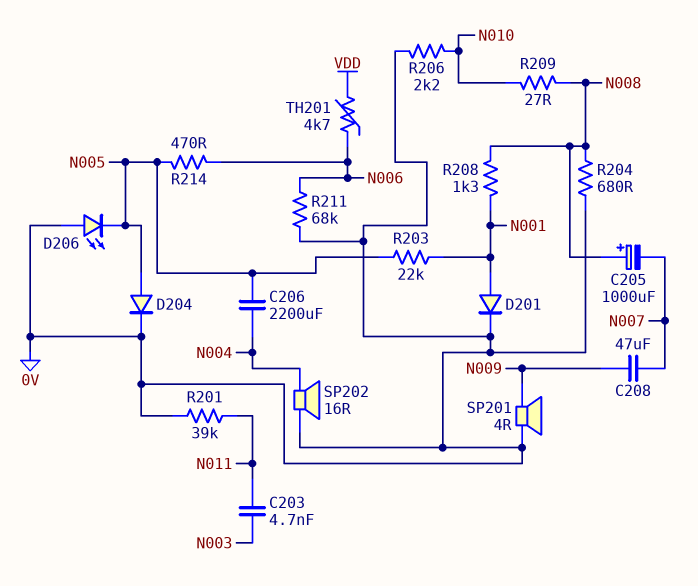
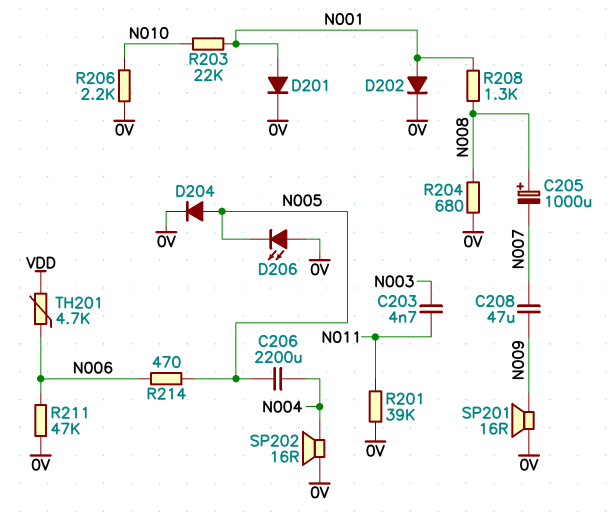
D202: none -> diode (A N001, K 0V)
R203: 22k (N001, N005) -> 22k (N001, N010)
R209: 27 (N008, N010) -> none
R211: 68k (0V, N006) -> 47k (0V, N006)
SP201: speaker 4R (0V, N009) -> speaker 16R (0V, N009)

